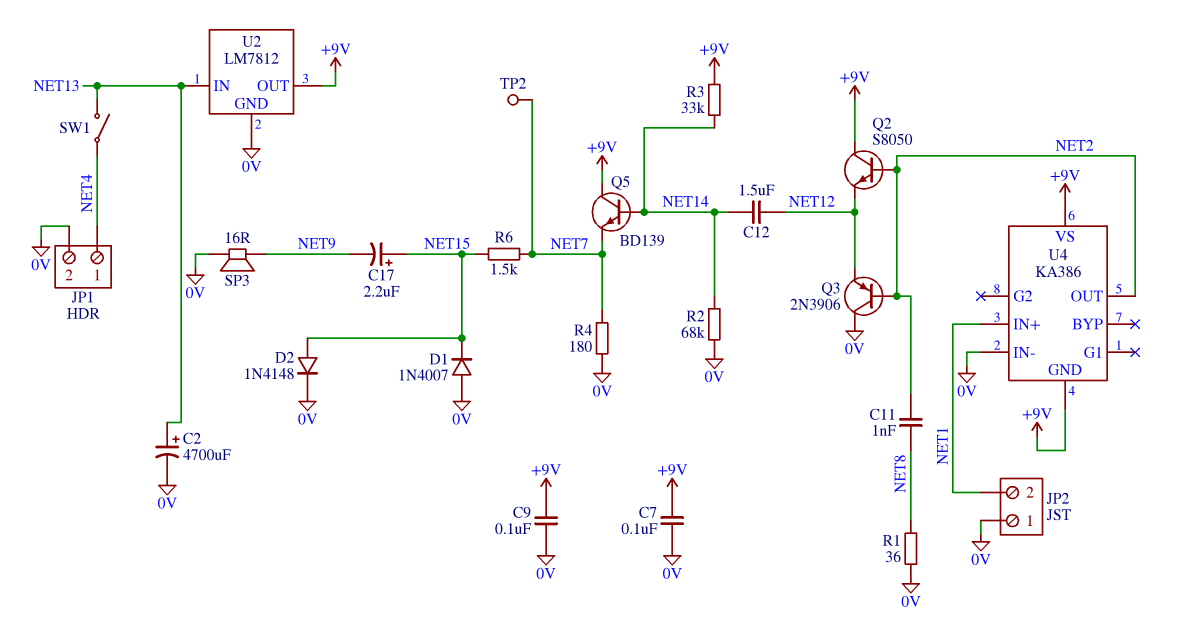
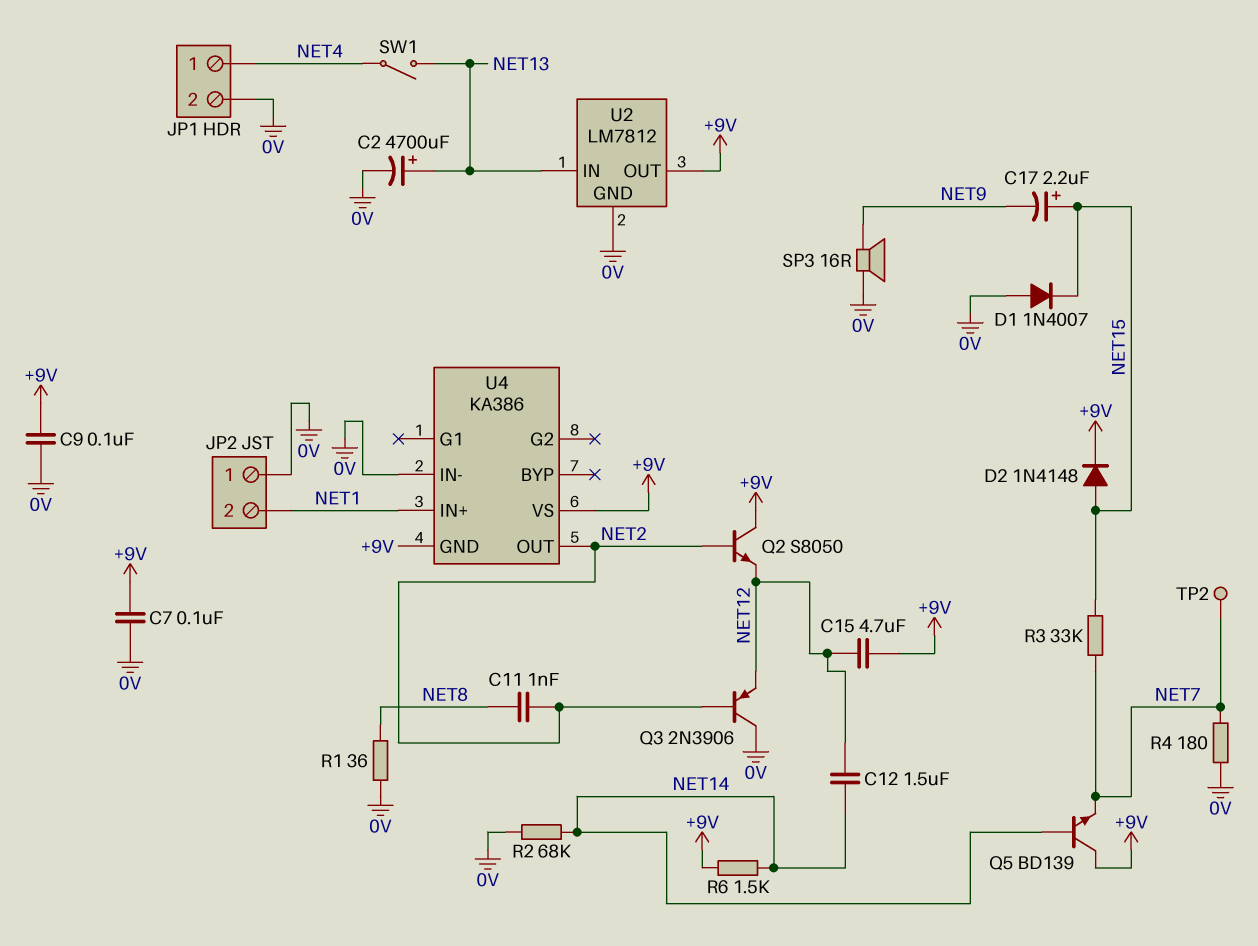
C15: none -> 4.7uF (+9V, NET12)
D2: diode 1N4148 (A NET15, K 0V) -> diode 1N4148 (A NET15, K +9V)
R3: 33k (+9V, NET14) -> 33k (NET7, NET15)
R6: 1.5k (NET7, NET15) -> 1.5k (+9V, NET14)

